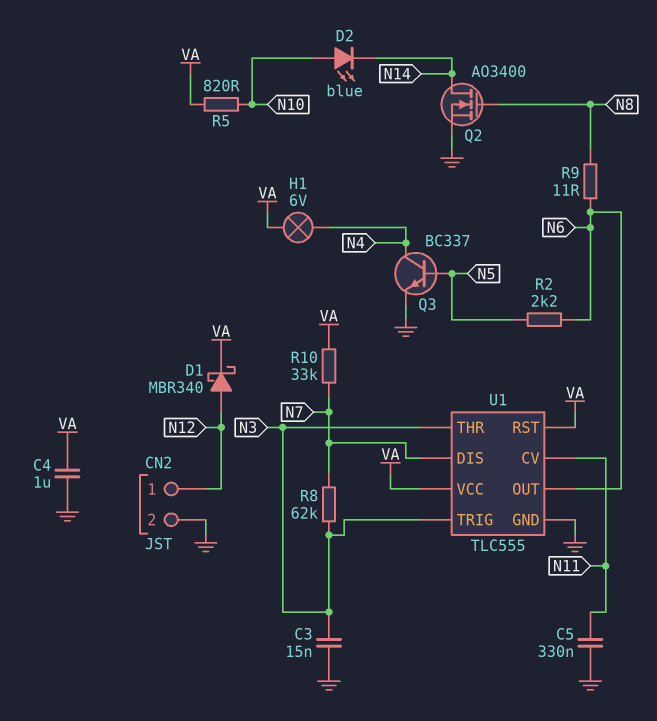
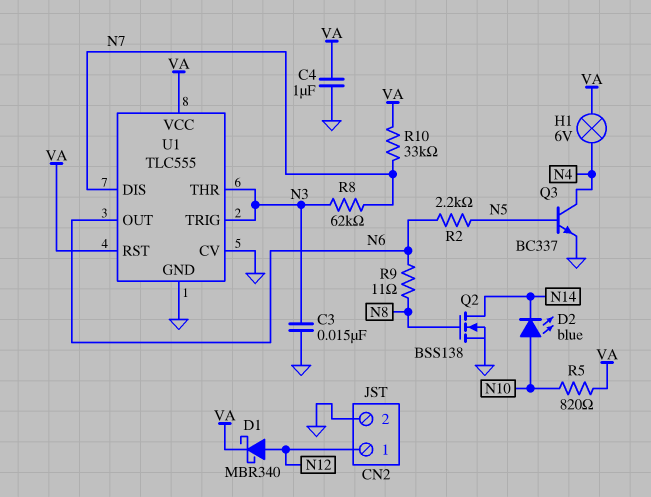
C5: 330nF (GND, N11) -> none
Q2: NMOS AO3400 (G N8, D N14, S GND) -> NMOS BSS138 (G N8, D N14, S GND)
U1 pin CV: N11 -> GND

